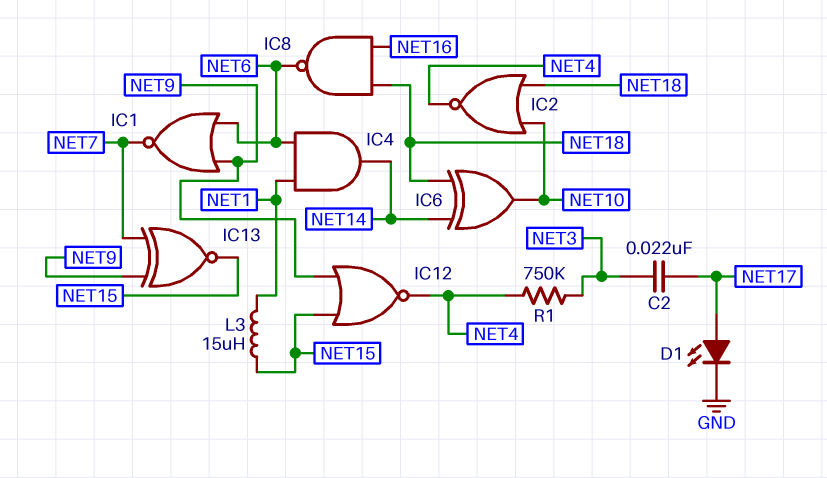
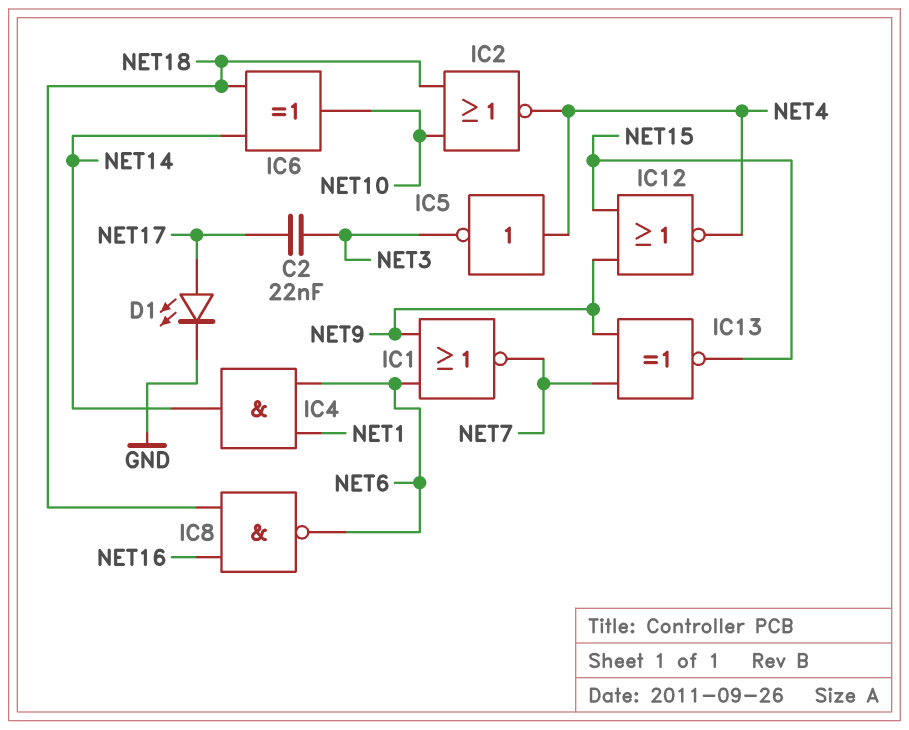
IC5: none -> NOT (in NET4, out NET3)
L3: 15uH (NET1, NET15) -> none
R1: 750k (NET3, NET4) -> none

